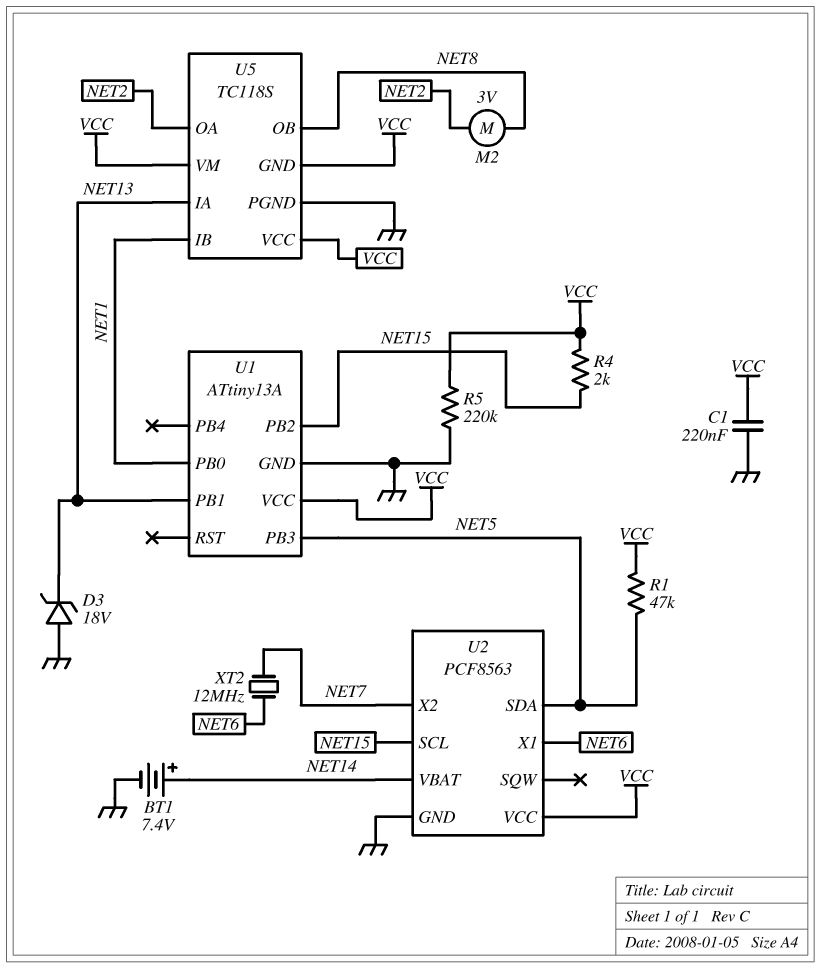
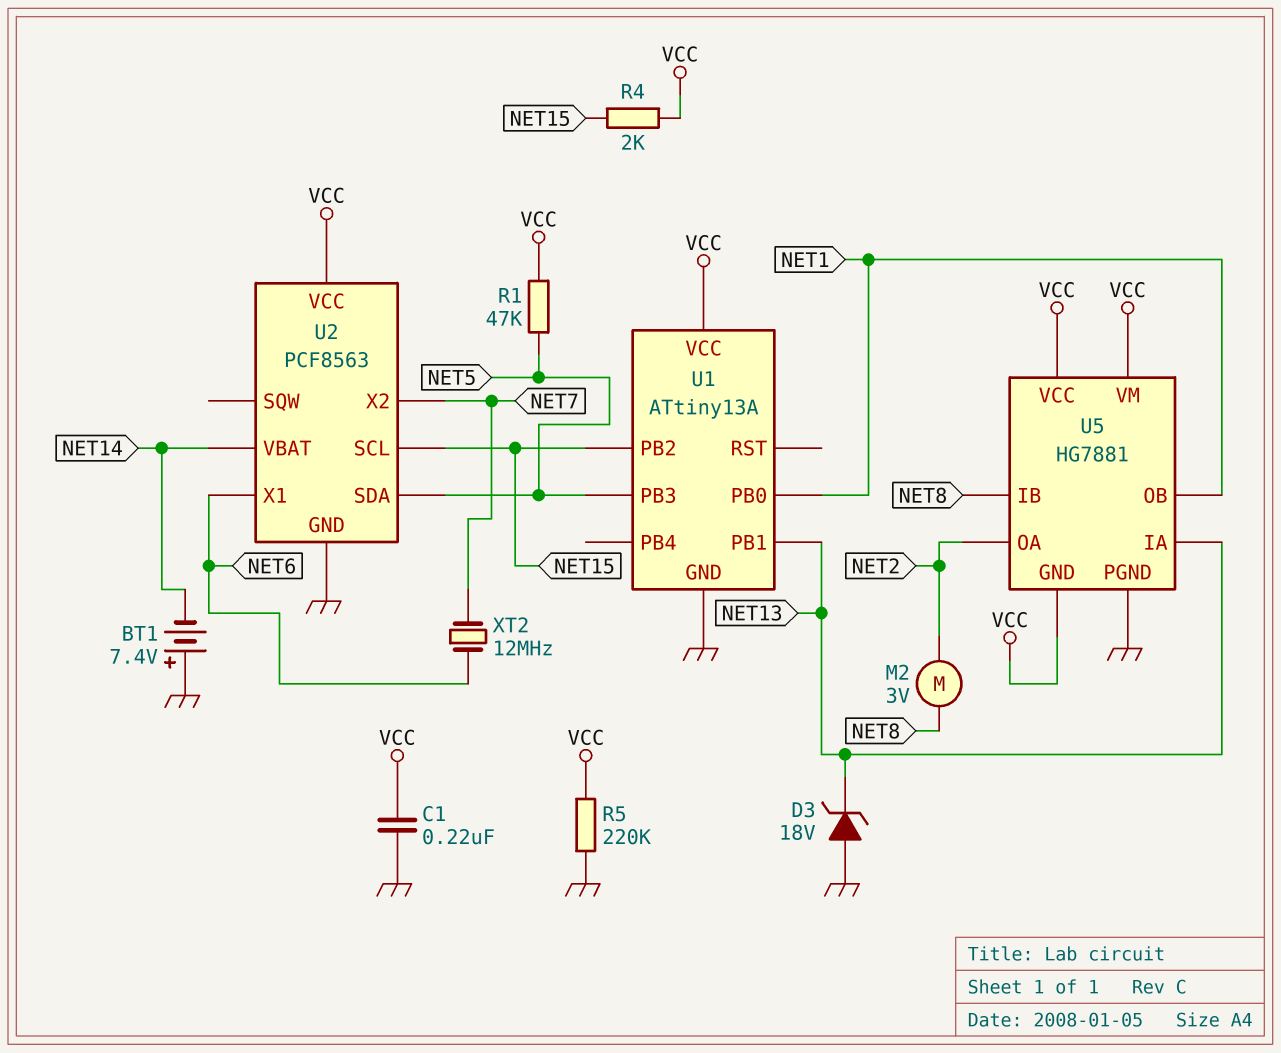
BT1: 7.4V (plus NET14, minus GND) -> 7.4V (plus GND, minus NET14)
U5: TC118S -> HG7881
U5 pin IB: NET1 -> NET8
U5 pin OB: NET8 -> NET1

